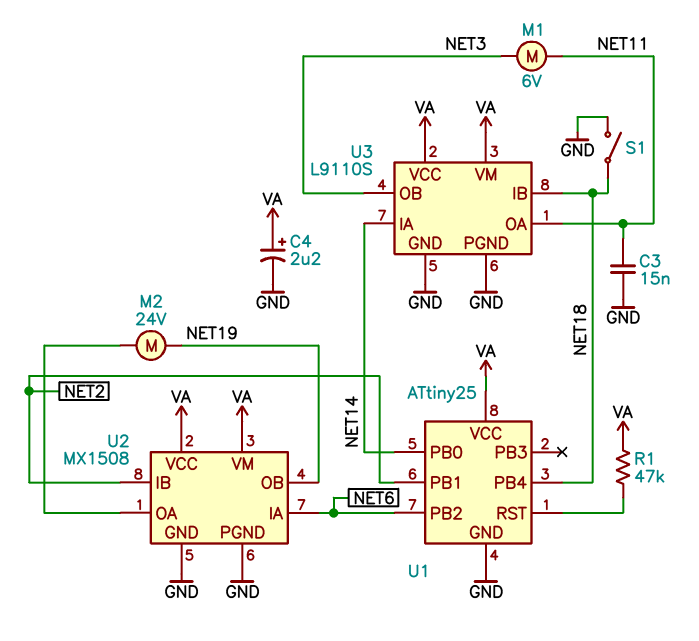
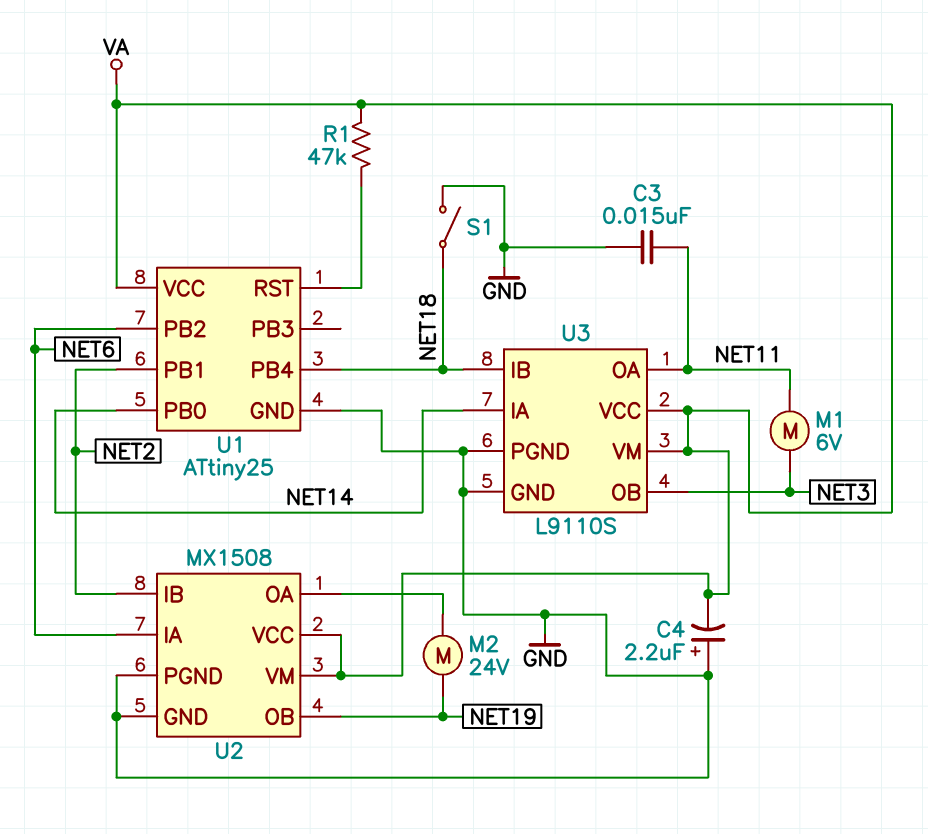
C4: 2.2uF (plus VA, minus GND) -> 2.2uF (plus GND, minus VA)

